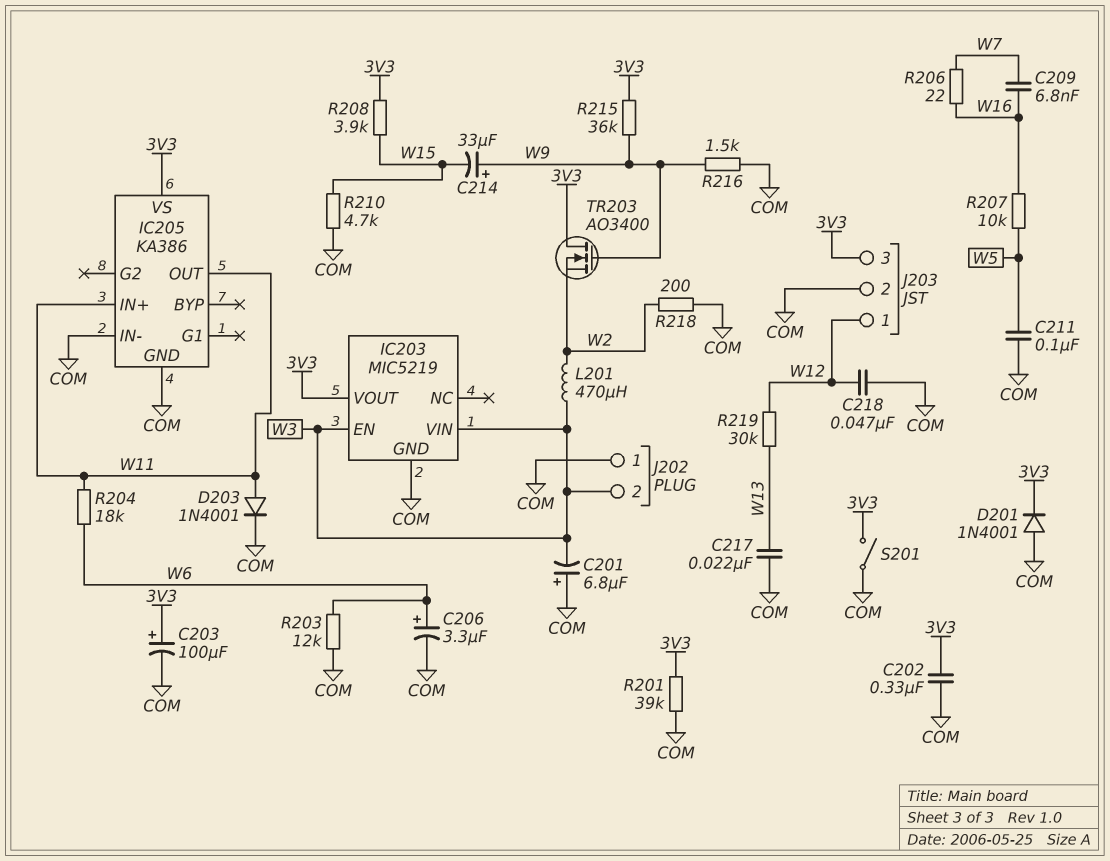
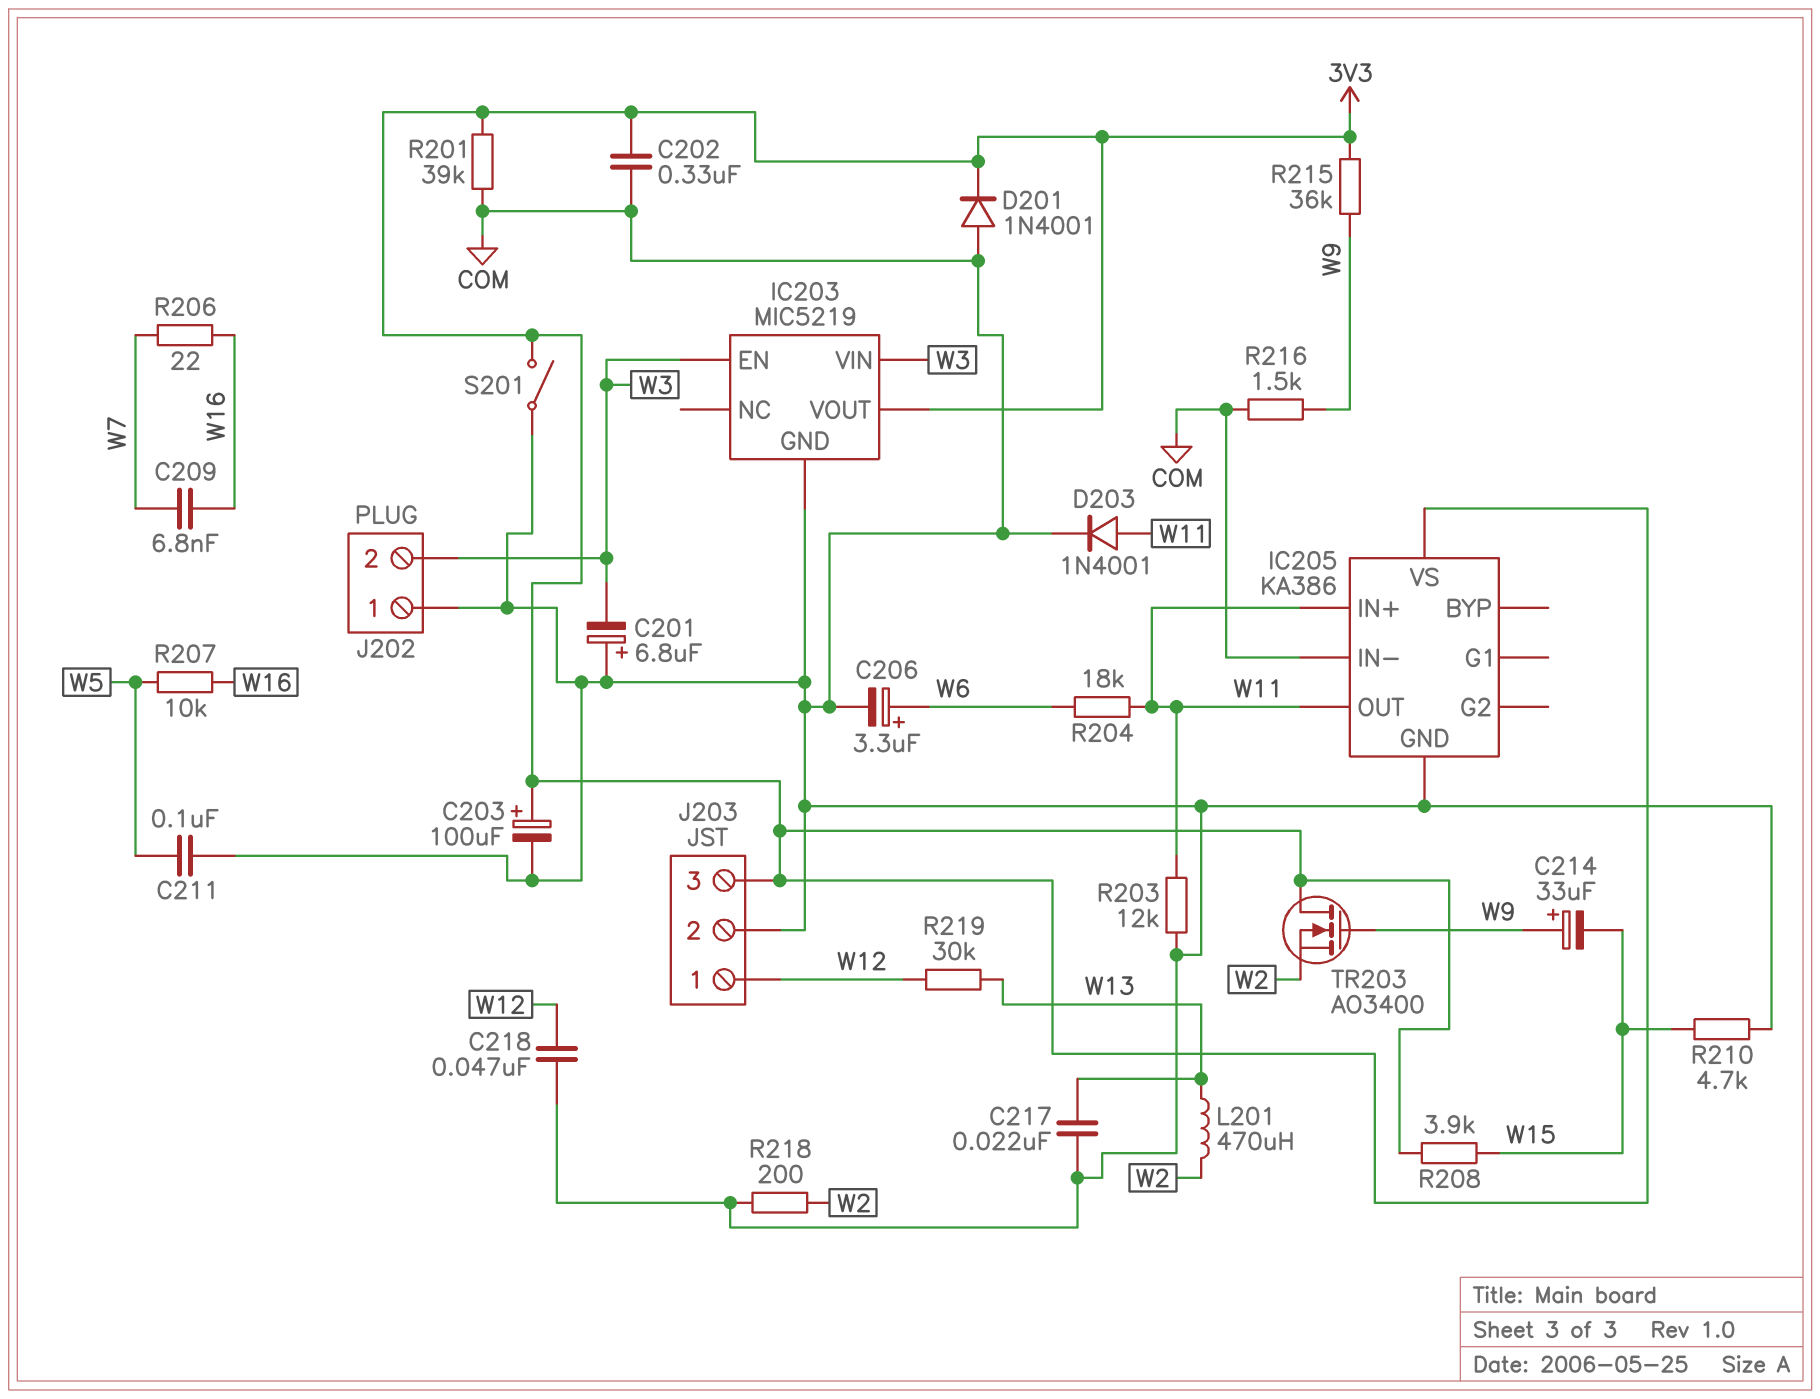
L201: 470uH (W2, W3) -> 470uH (W2, W13)
R203: 12k (COM, W6) -> 12k (COM, W11)

